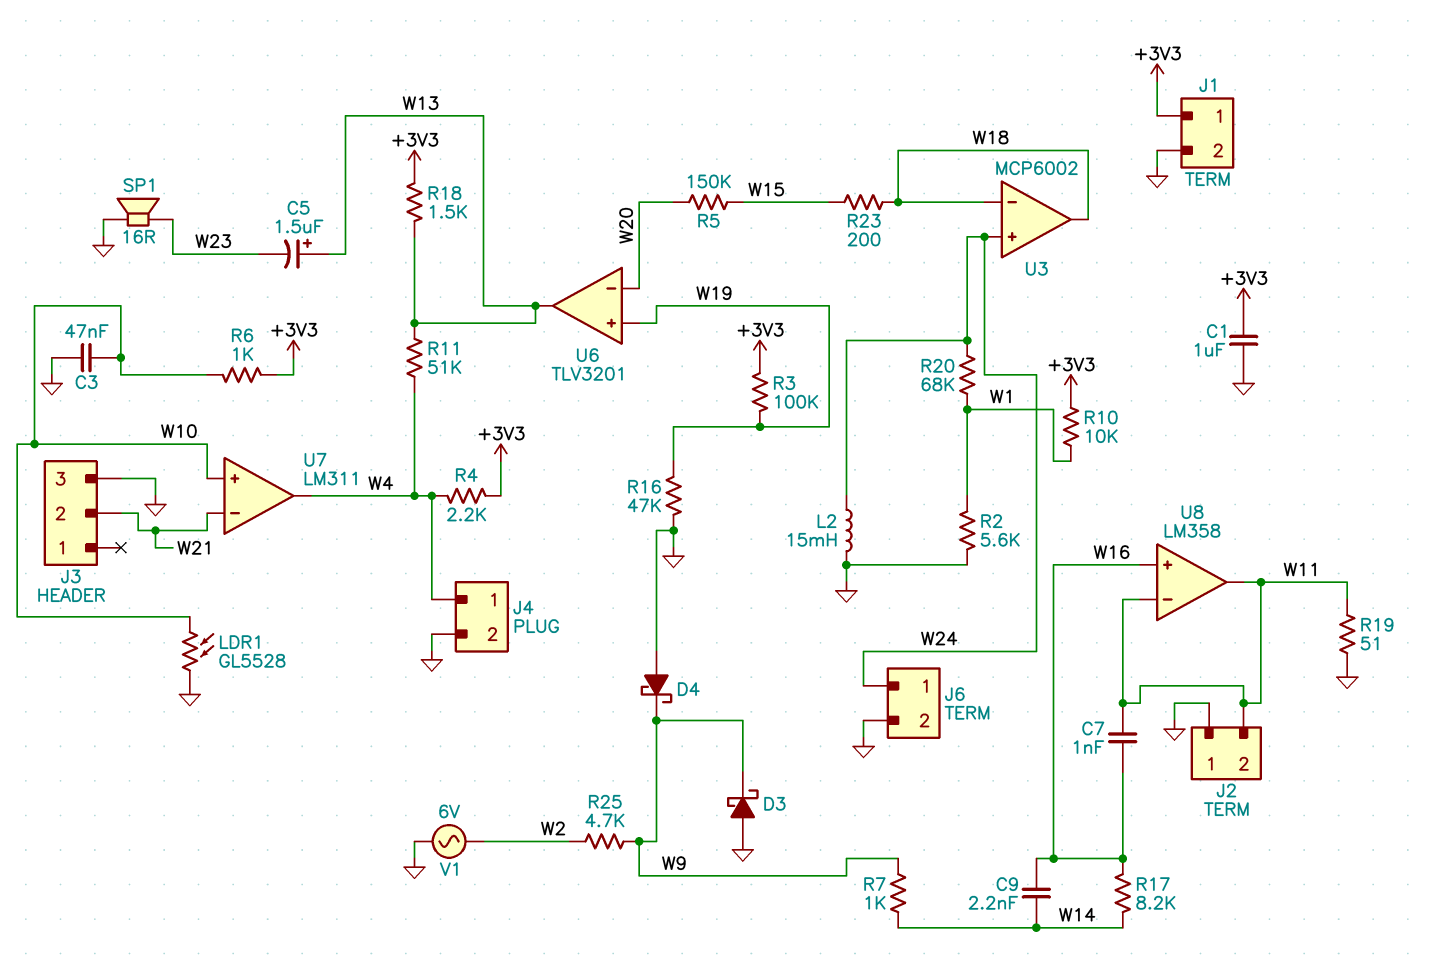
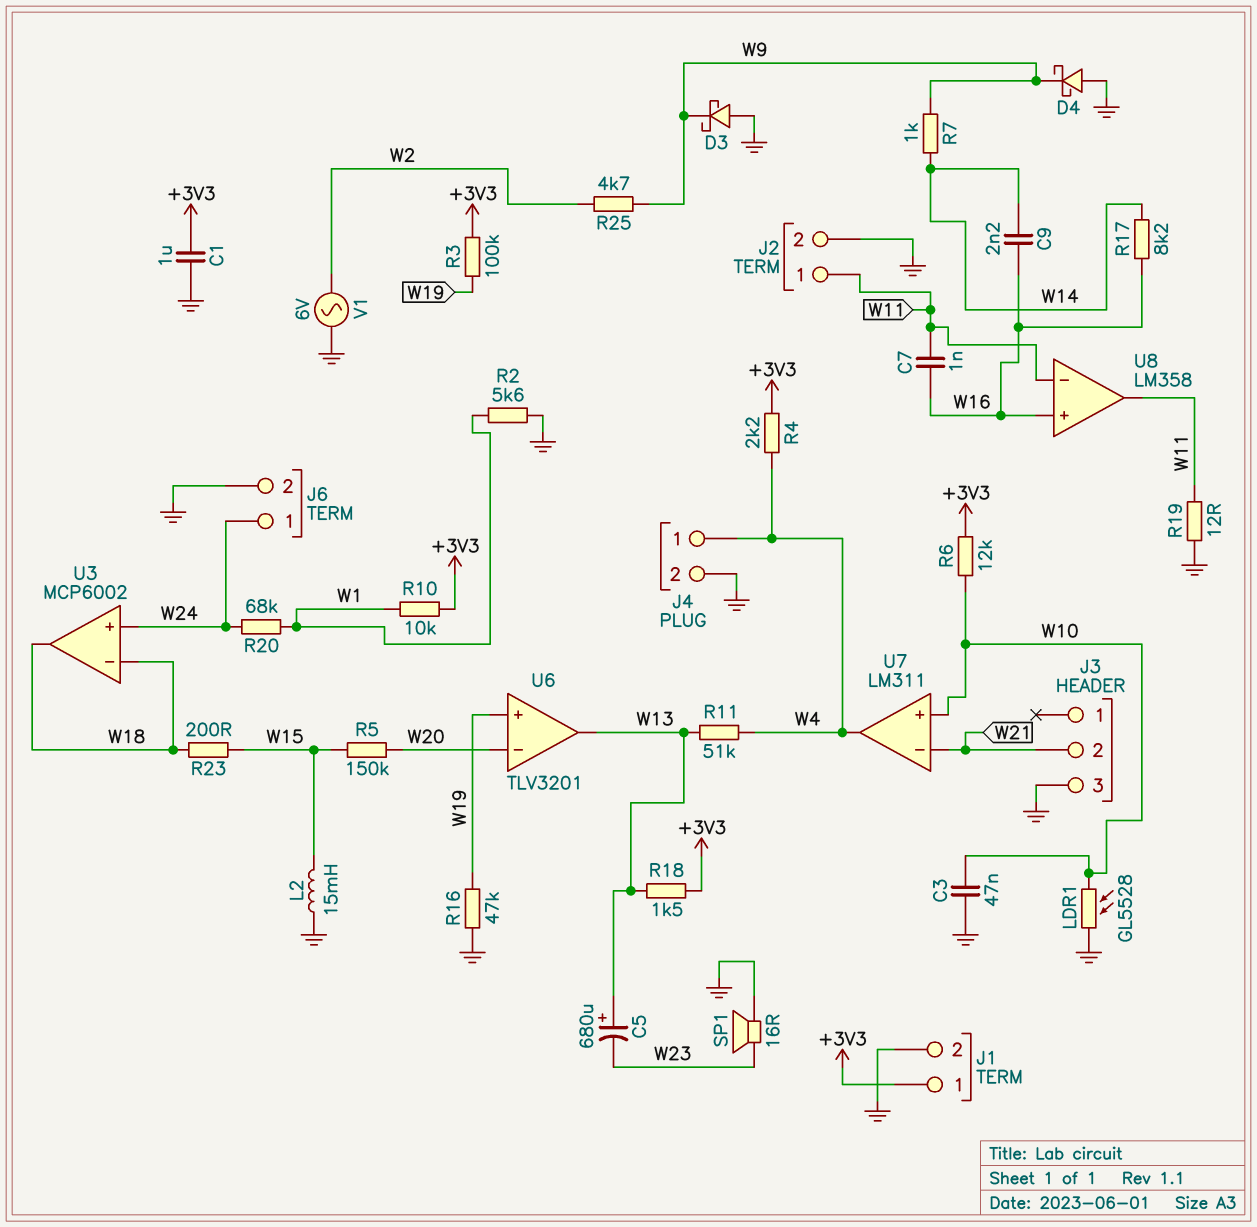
C5: 1.5uF (plus W13, minus W23) -> 680uF (plus W13, minus W23)
J2 pin 1: GND -> W11
J2 pin 2: W11 -> GND
L2: 15mH (GND, W24) -> 15mH (GND, W15)
R6: 1k (+3V3, W10) -> 12k (+3V3, W10)
R19: 51 (GND, W11) -> 12 (GND, W11)

